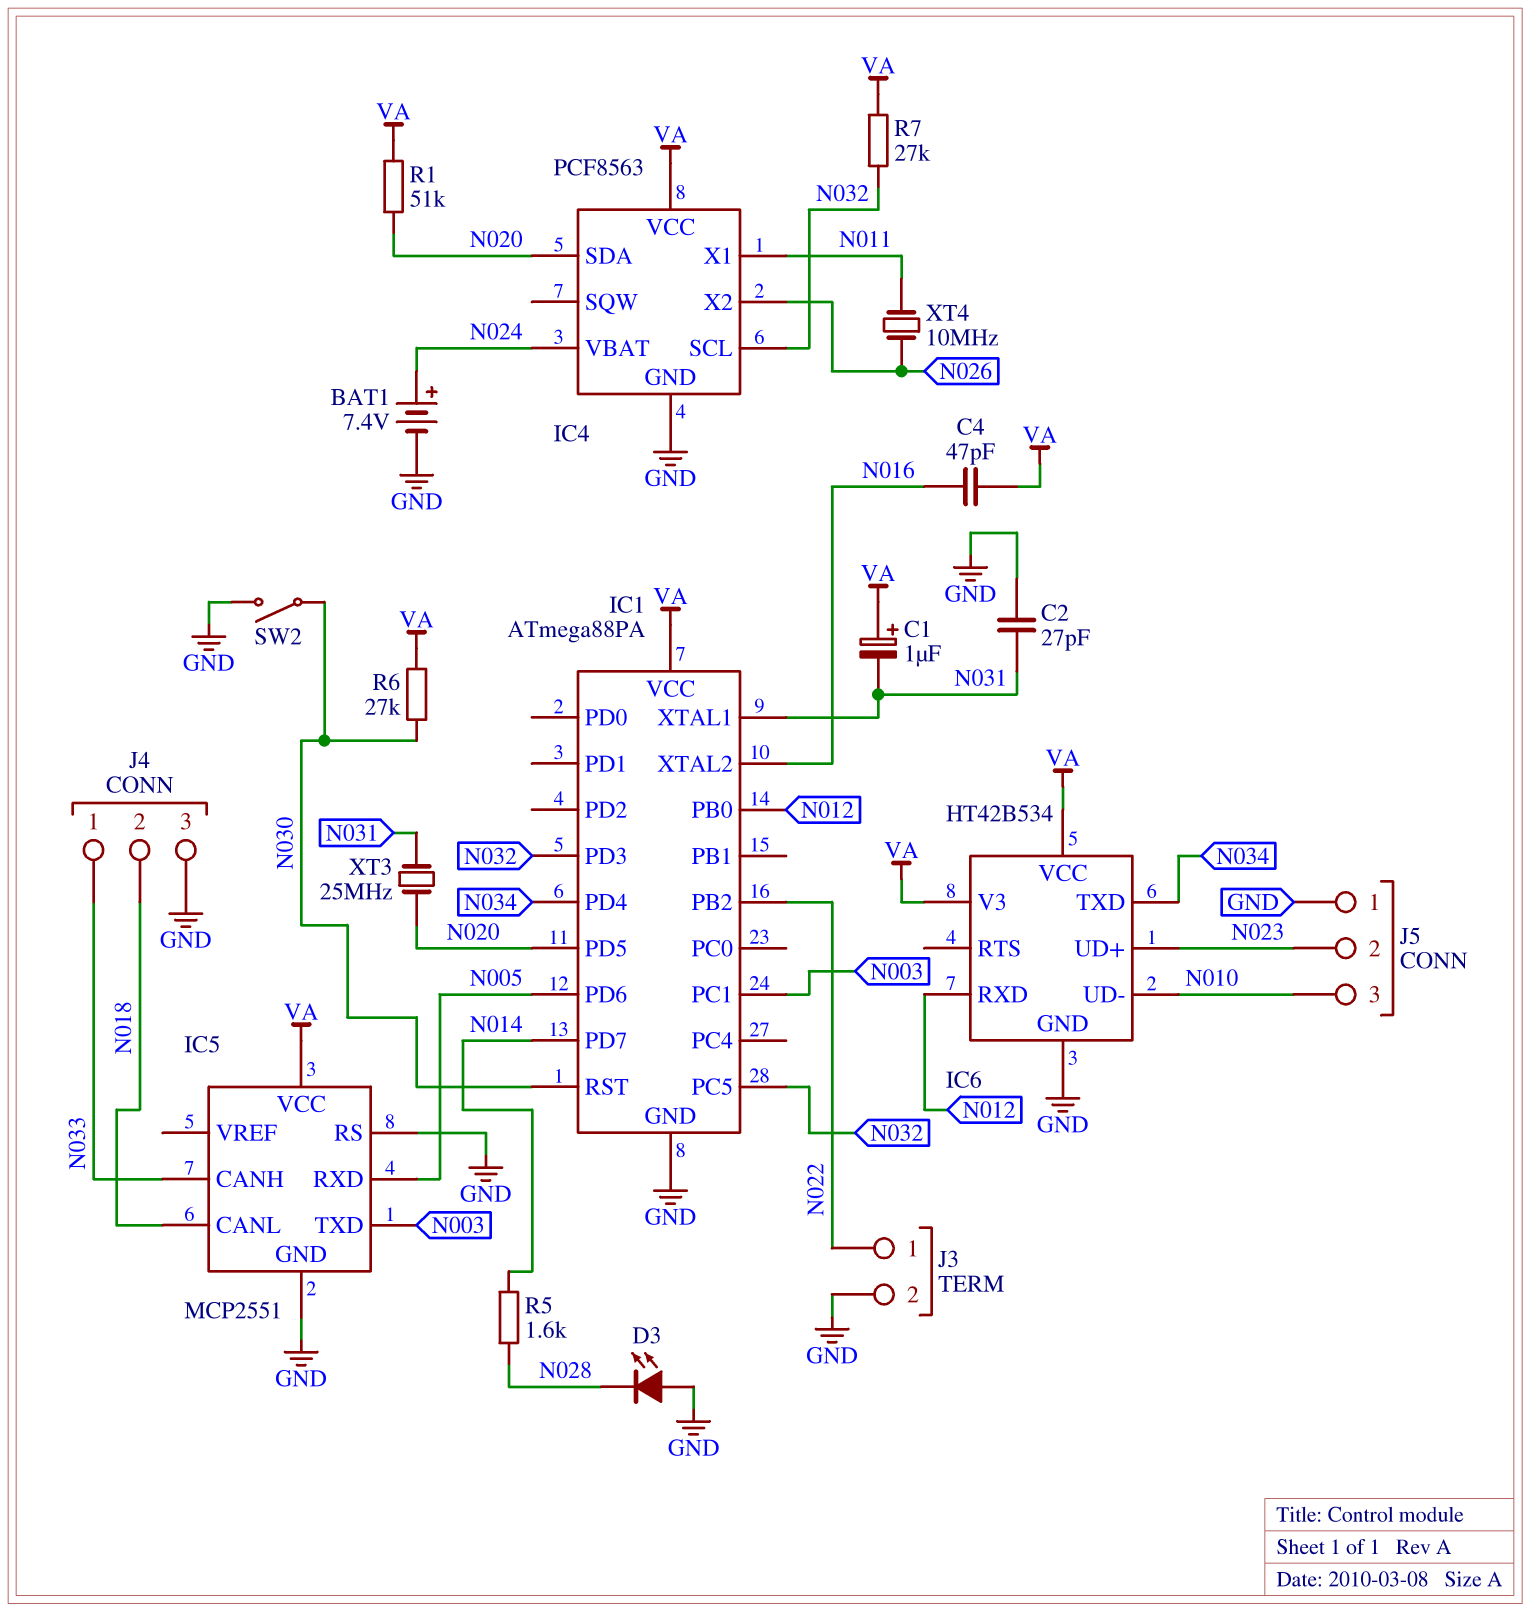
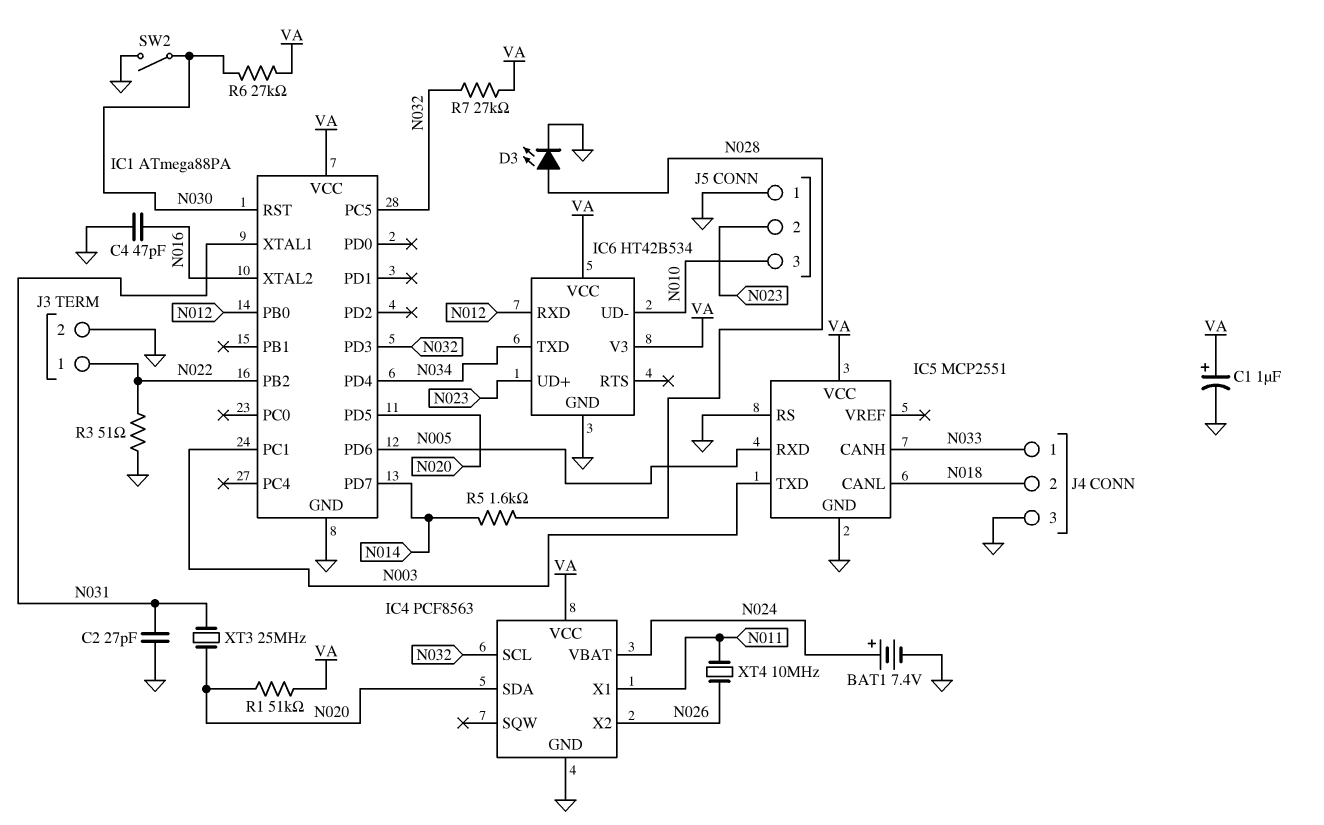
C1: 1uF (plus VA, minus N031) -> 1uF (plus VA, minus GND)
C4: 47pF (N016, VA) -> 47pF (GND, N016)
D3: LED (A GND, K N028) -> LED (A N028, K GND)
R3: none -> 51 (GND, N022)

